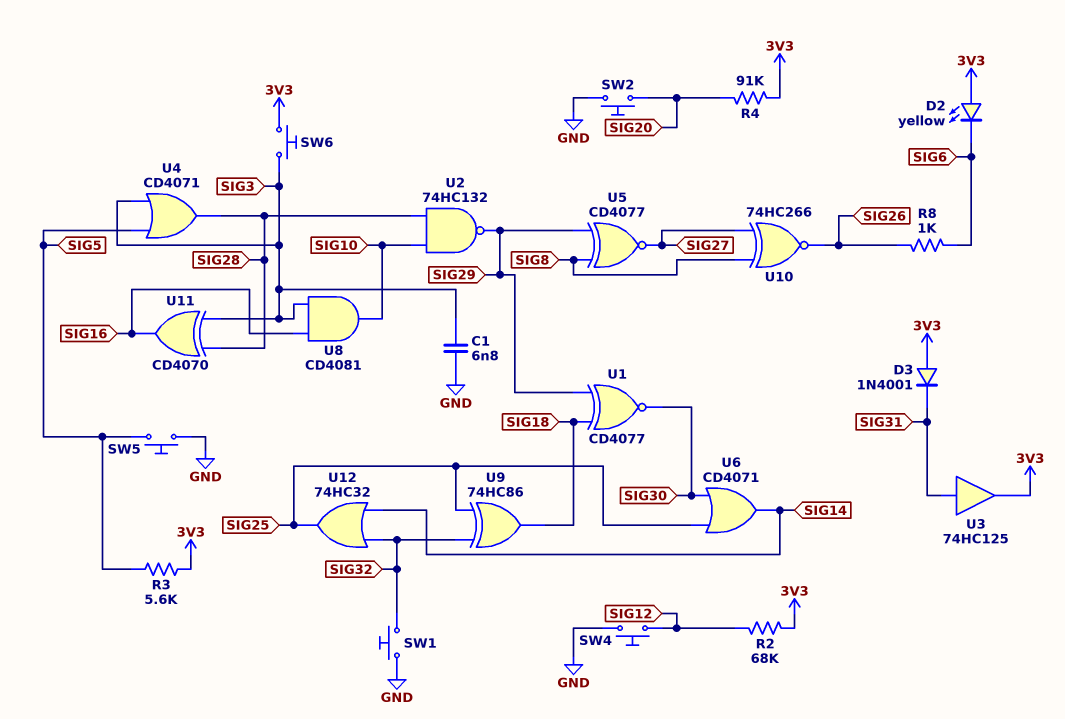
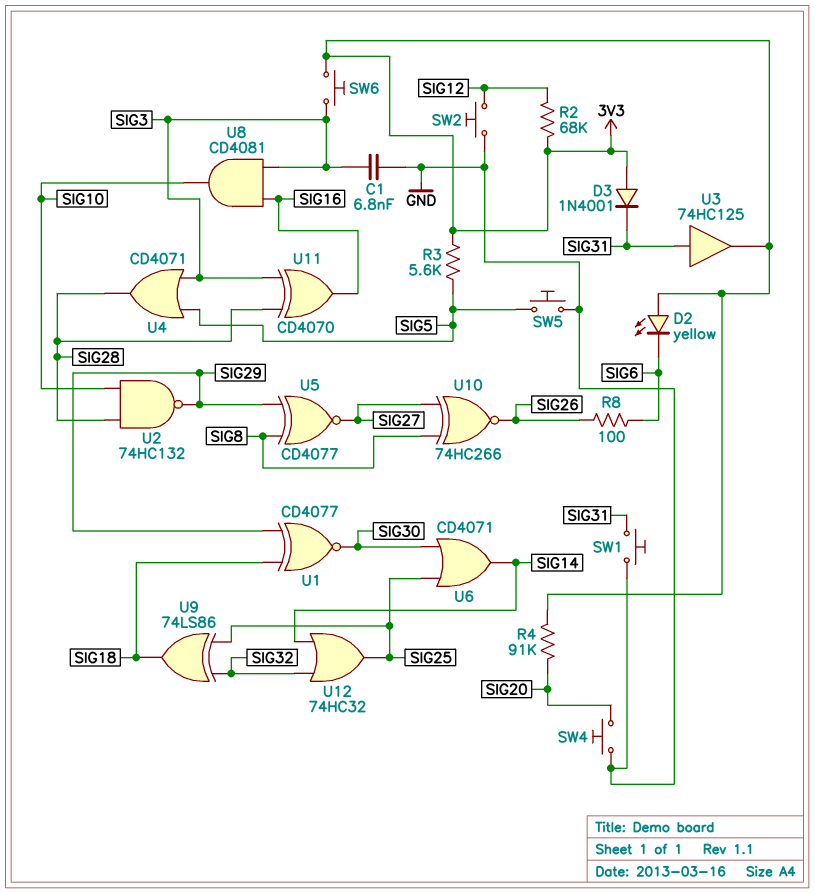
R8: 1k (SIG6, SIG26) -> 100 (SIG6, SIG26)
SW1: button (GND, SIG32) -> button (GND, SIG31)
SW2: button (GND, SIG20) -> button (GND, SIG12)
SW4: button (GND, SIG12) -> button (GND, SIG20)
U9: XOR 74HC86 (in SIG25, in SIG32, out SIG18) -> XOR 74LS86 (in SIG25, in SIG32, out SIG18)

